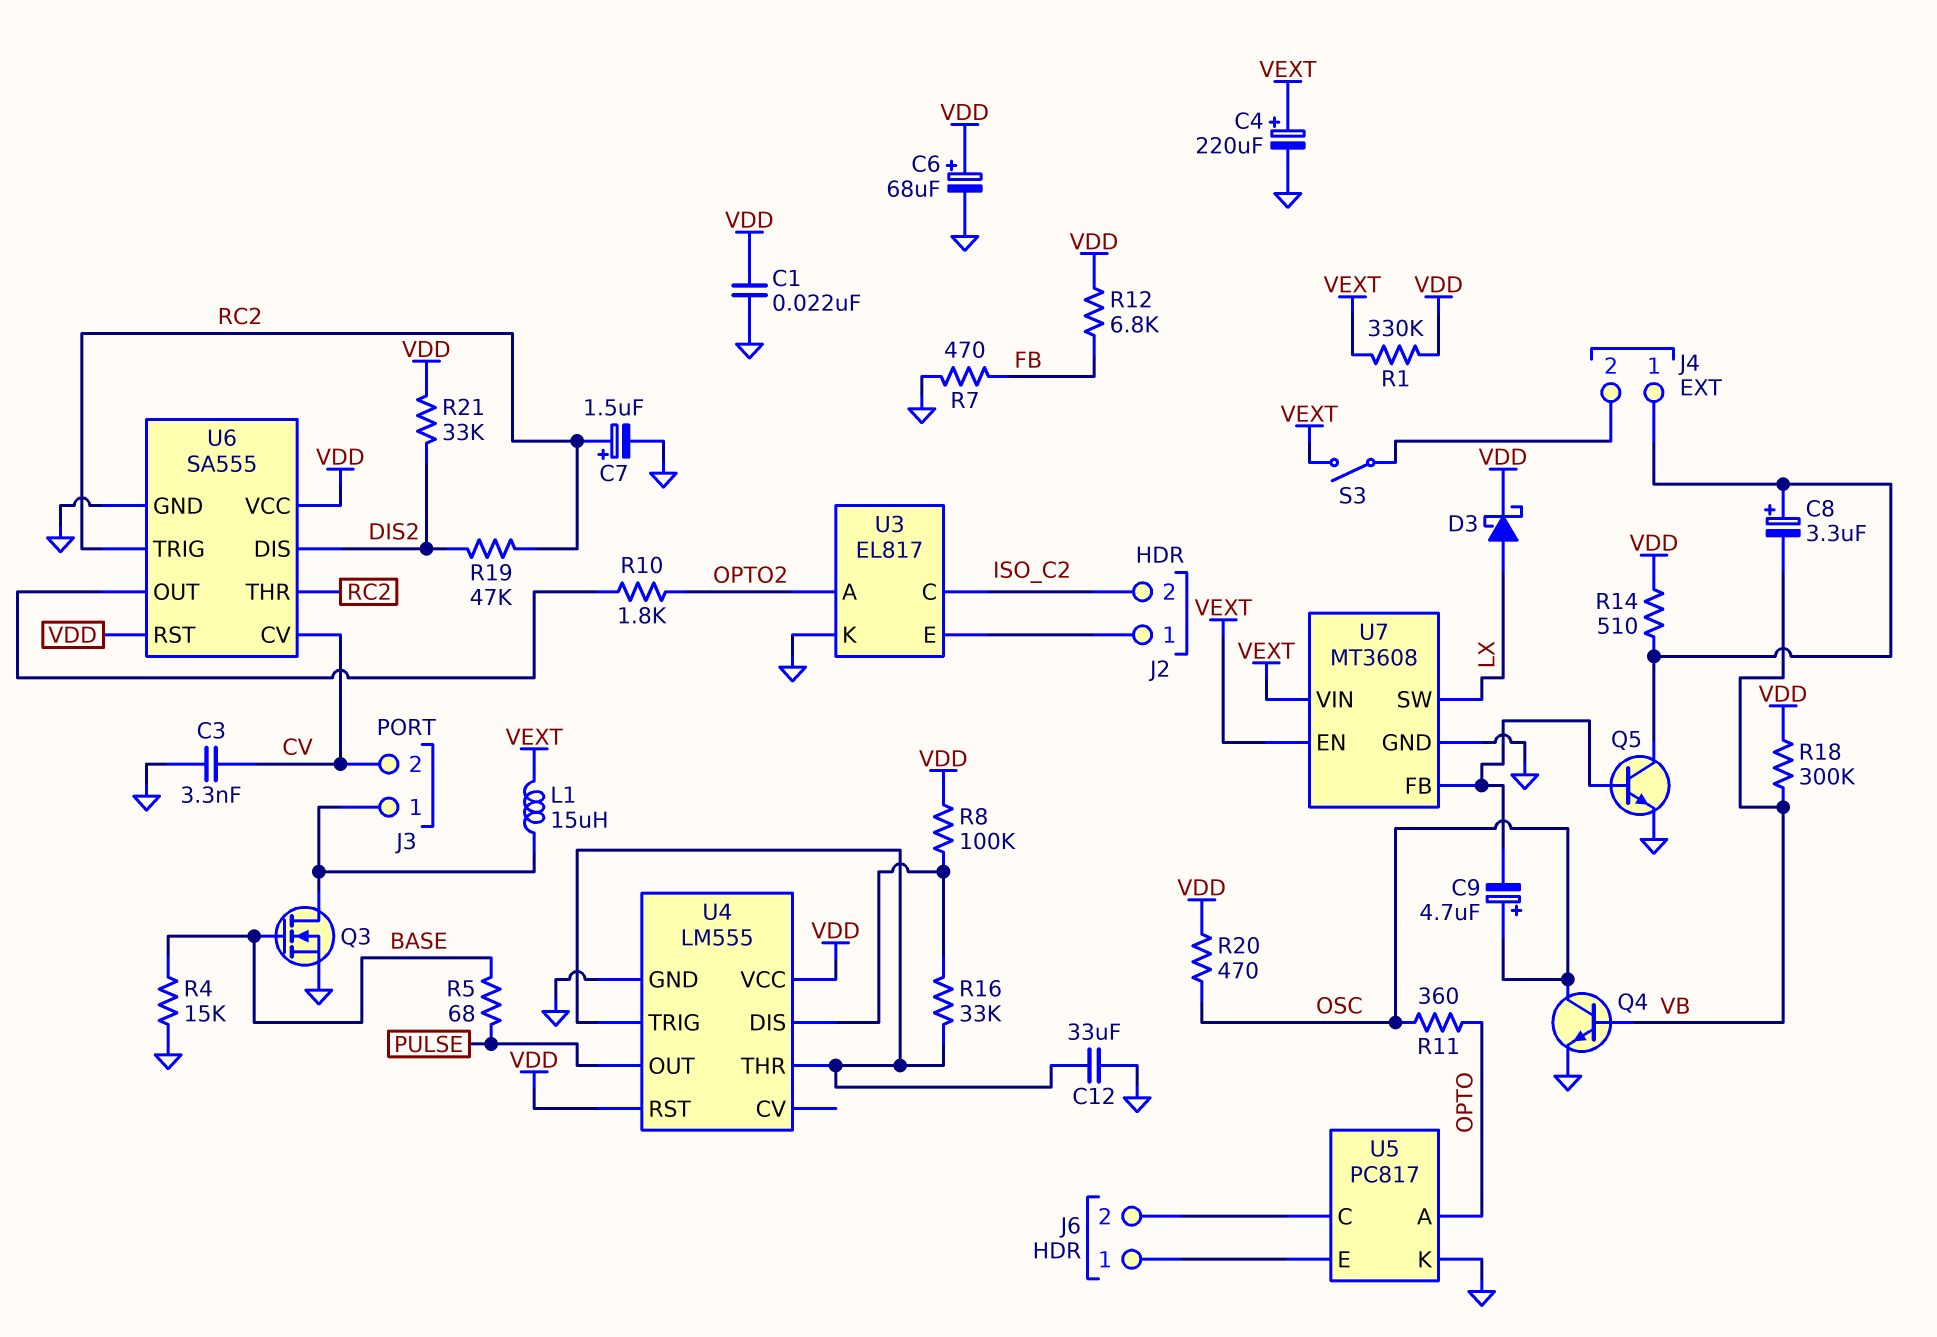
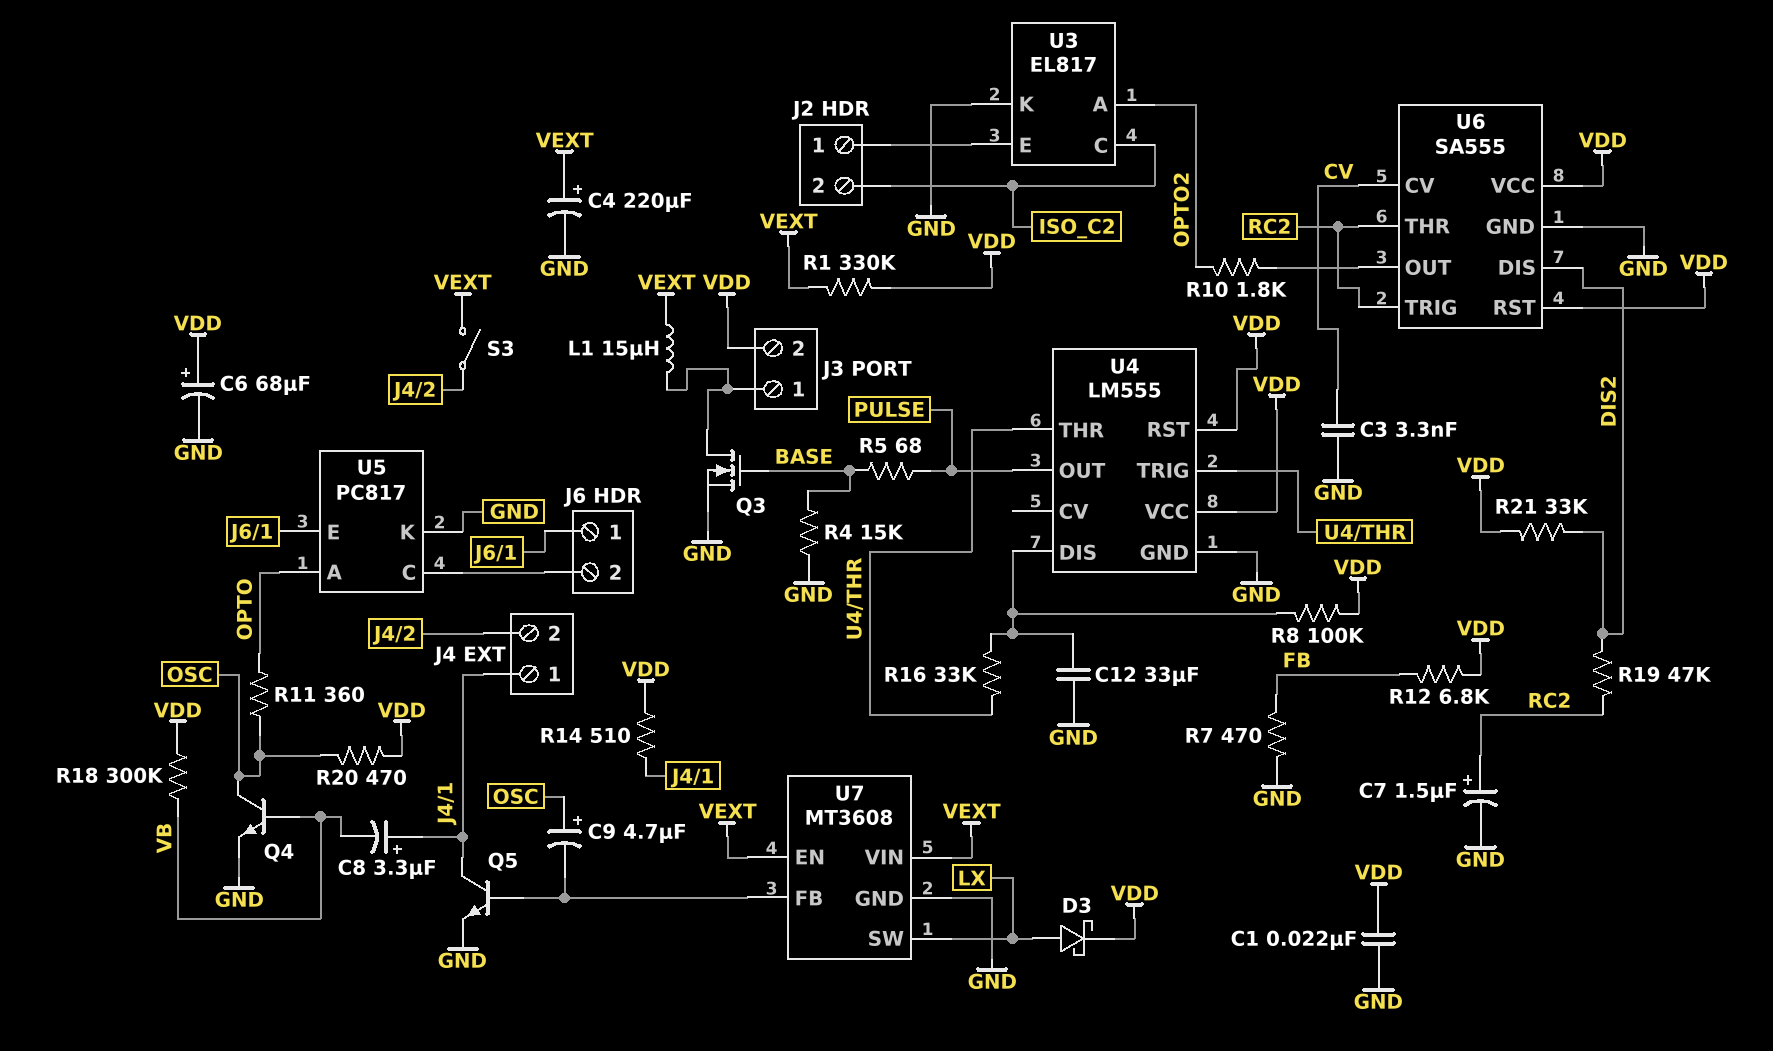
C12: 33uF (GND, U4/THR) -> 33uF (GND, U4/DIS)
J3 pin 2: CV -> VDD

